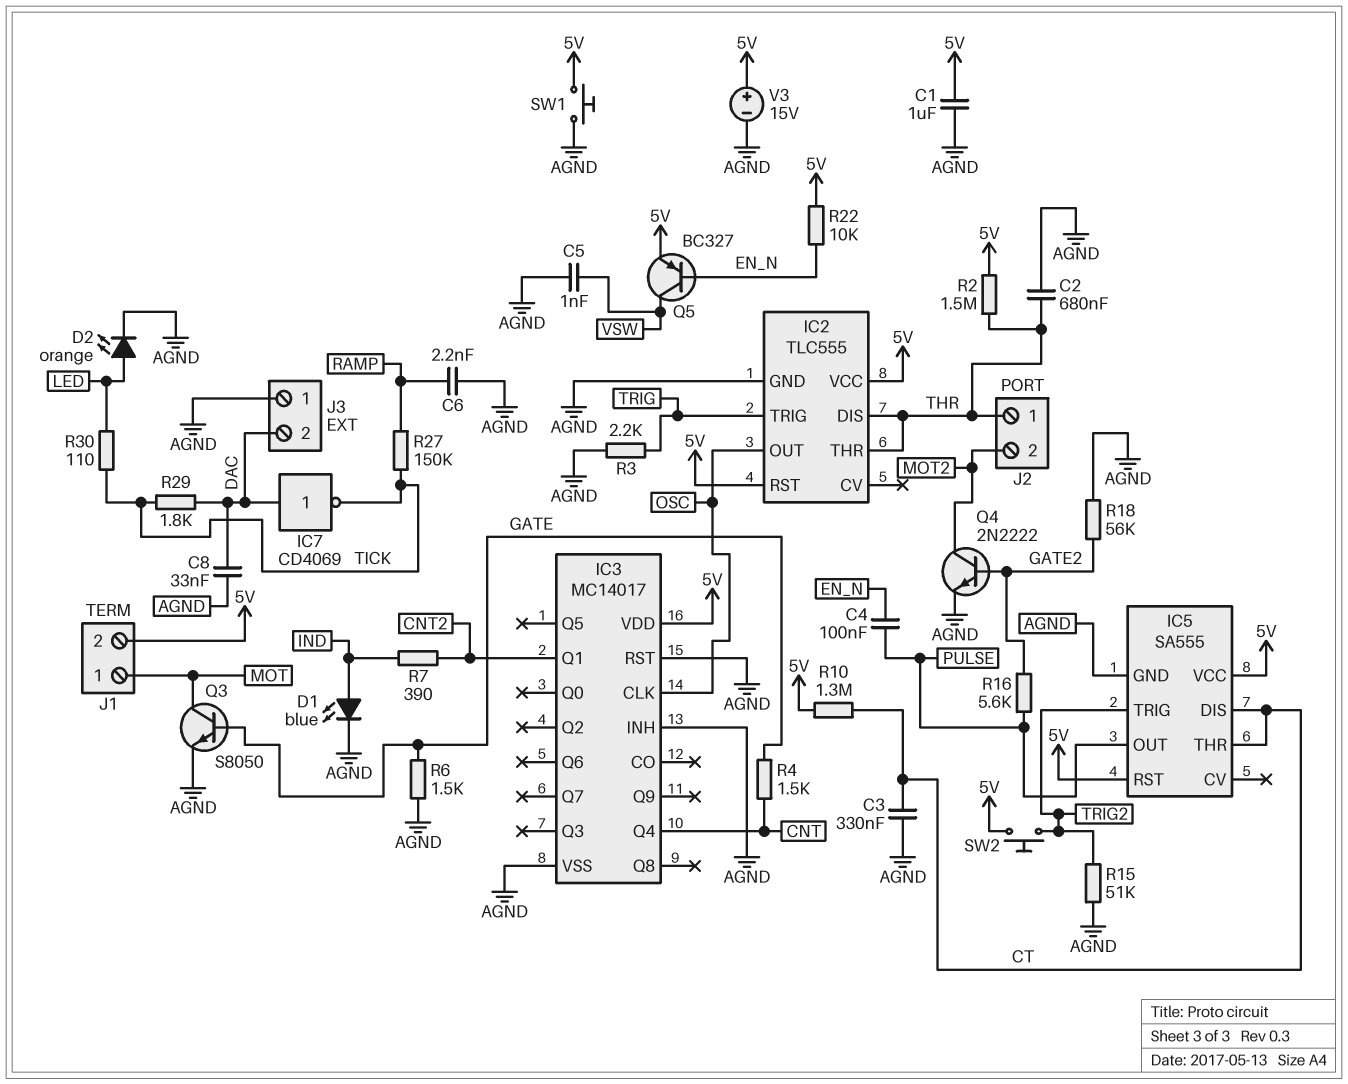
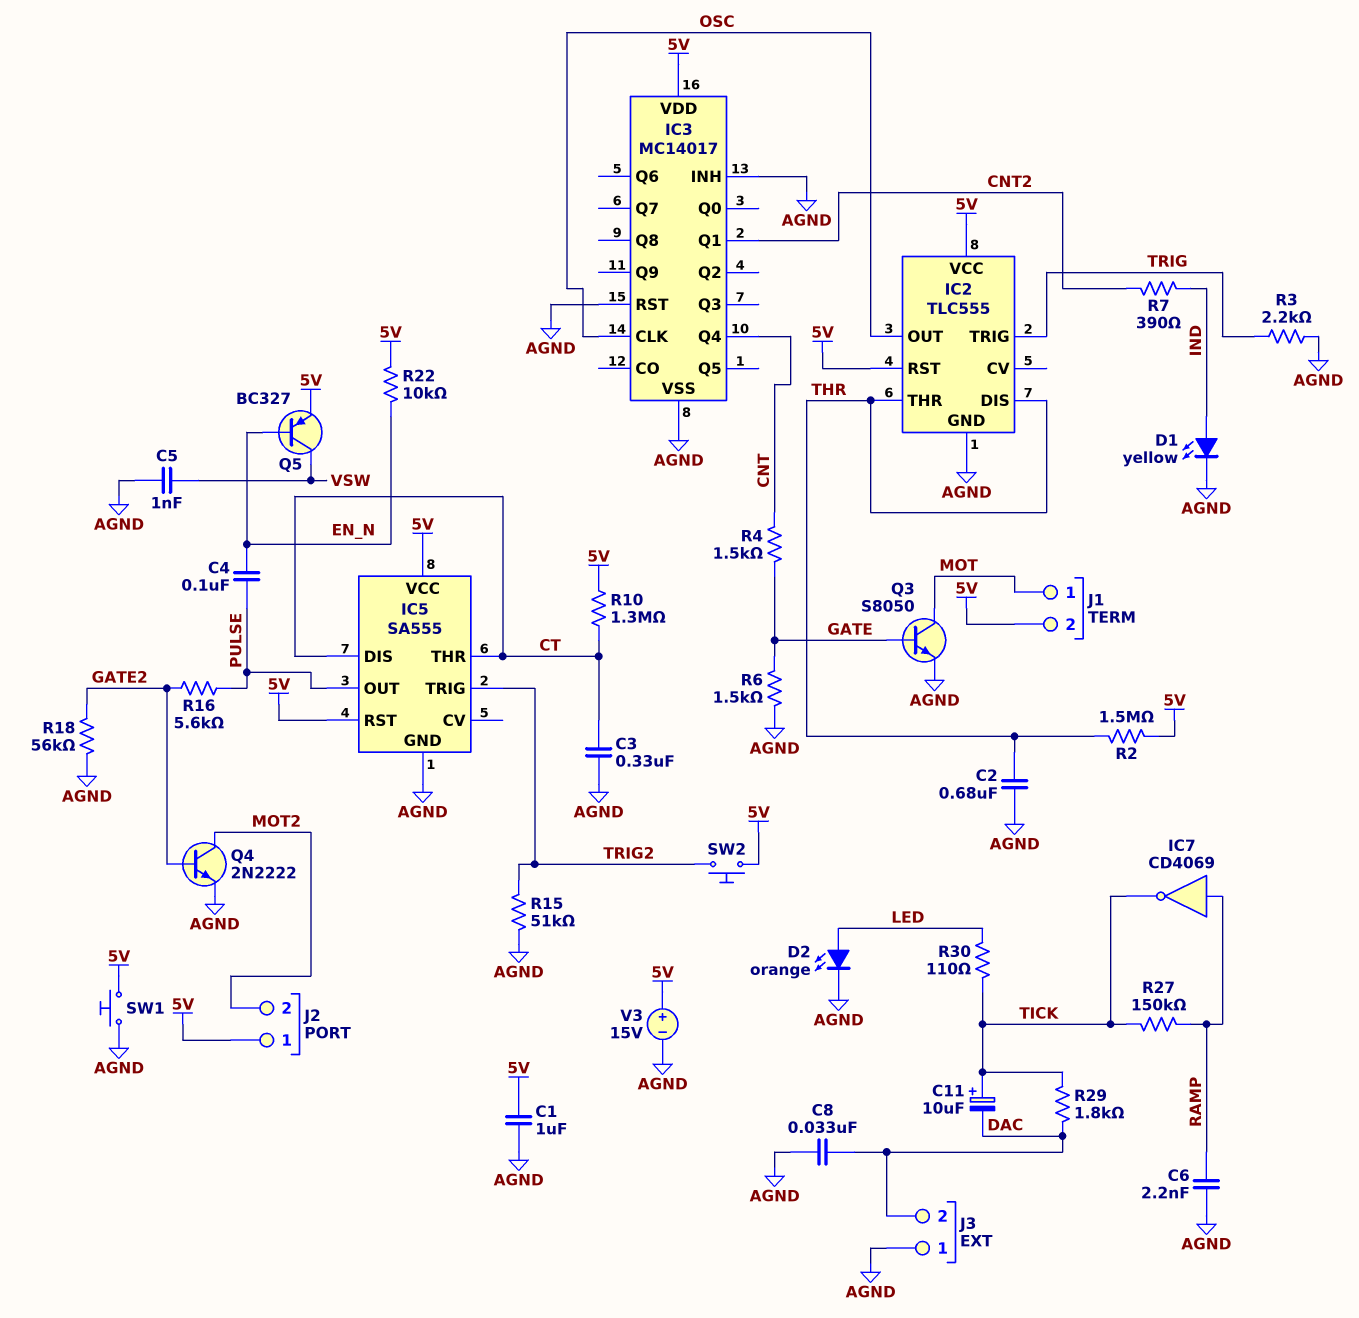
C11: none -> 10uF (plus TICK, minus DAC)
D1: LED blue (A IND, K AGND) -> LED yellow (A IND, K AGND)
IC7: NOT CD4069 (in DAC, out TICK) -> NOT CD4069 (in RAMP, out TICK)
J2 pin 1: THR -> 5V

